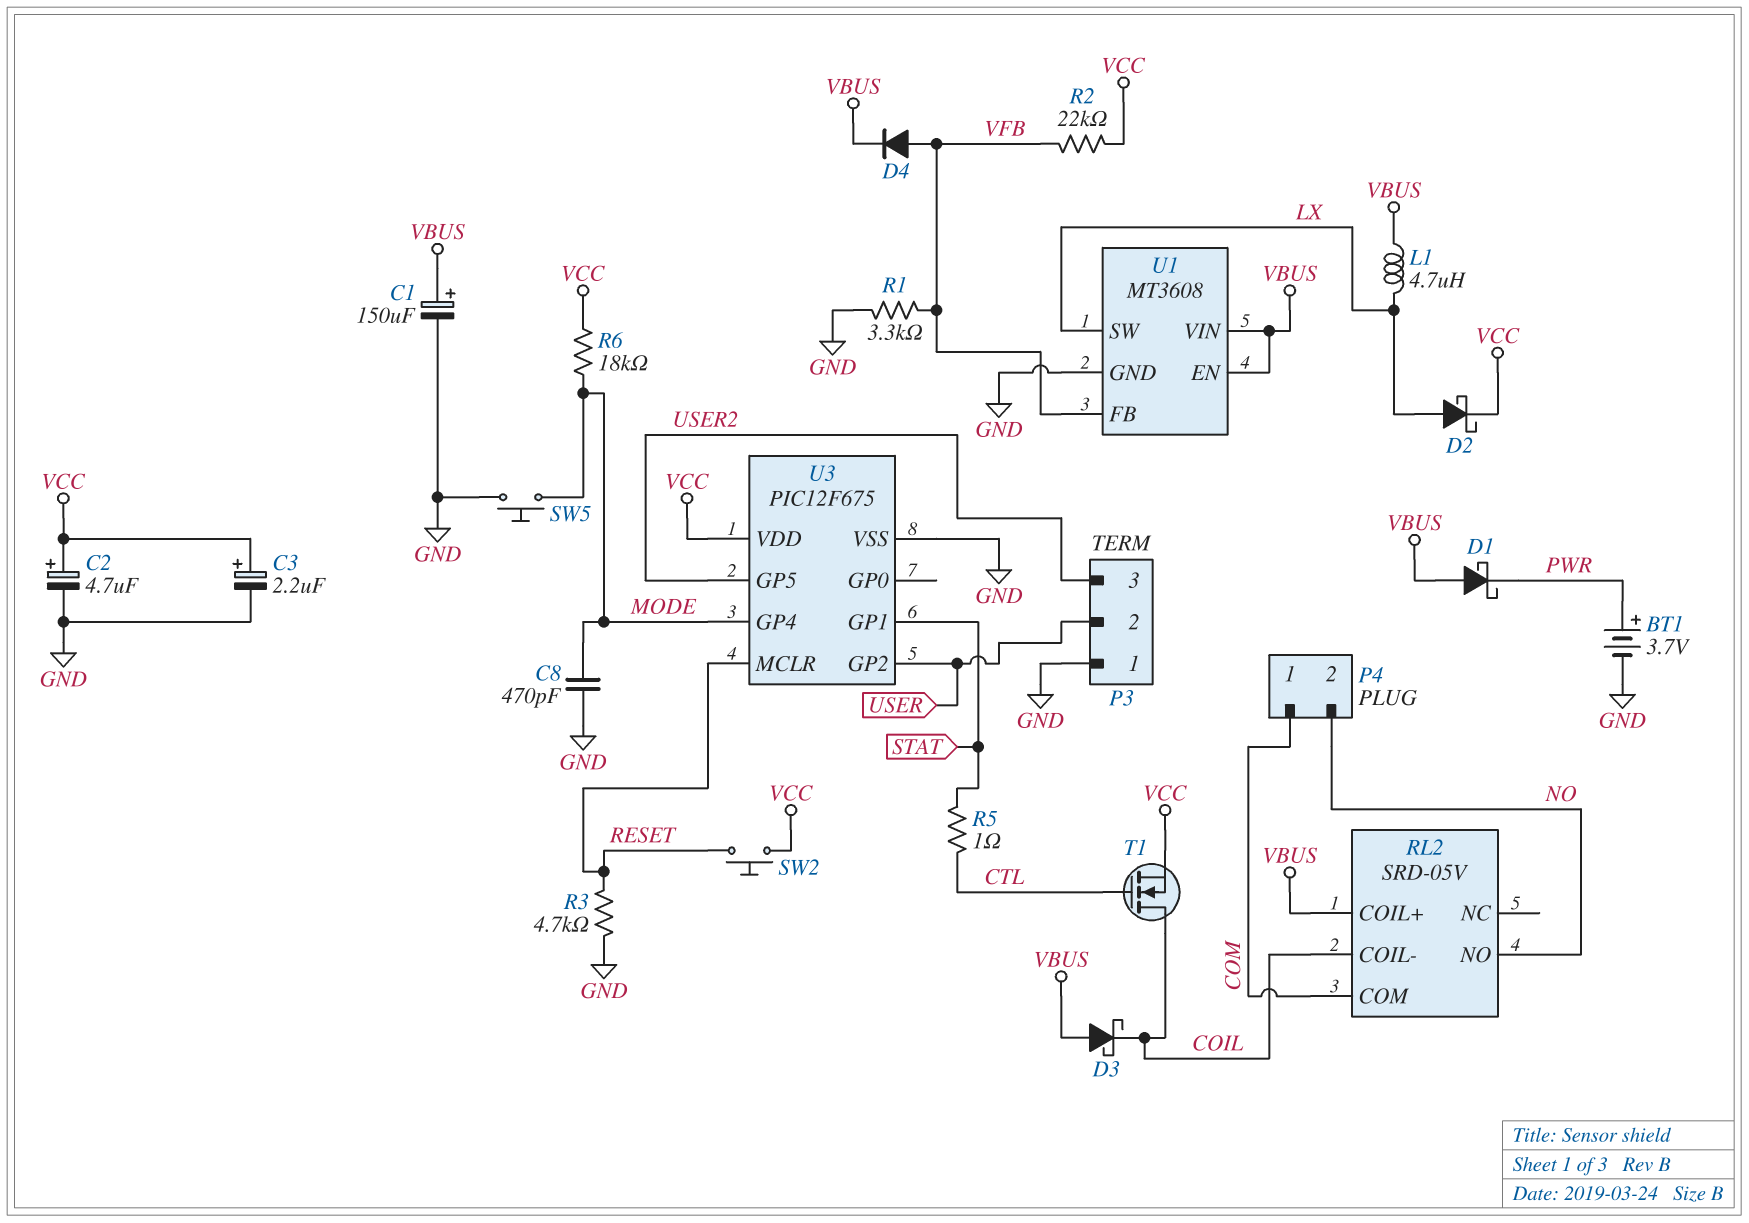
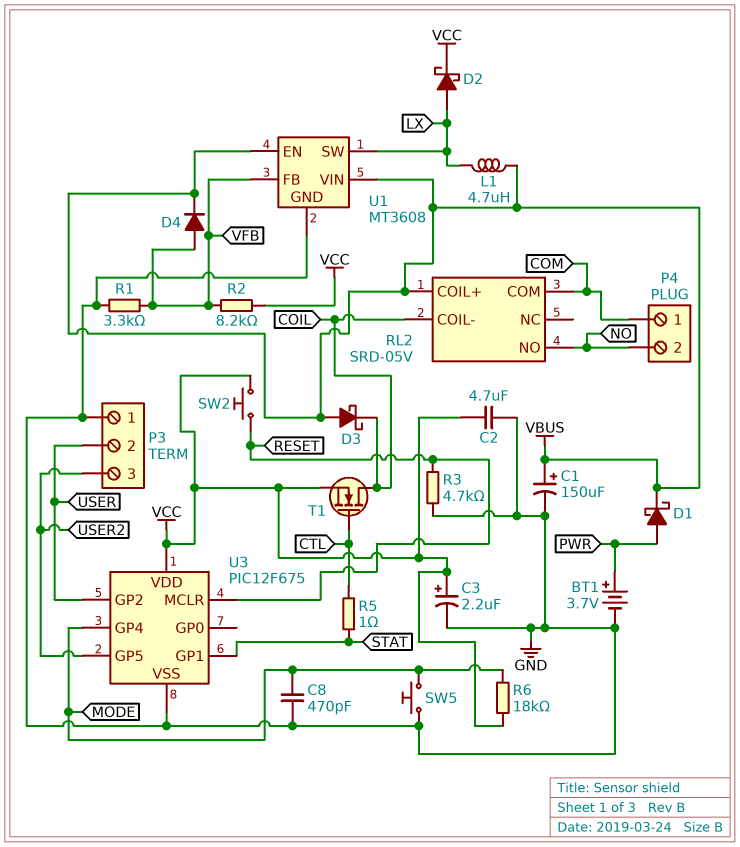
C2: 4.7uF (plus VCC, minus GND) -> 4.7uF (GND, VCC)
D1: schottky (A VBUS, K PWR) -> schottky (A PWR, K VBUS)
R2: 22k (VCC, VFB) -> 8.2k (VCC, VFB)

